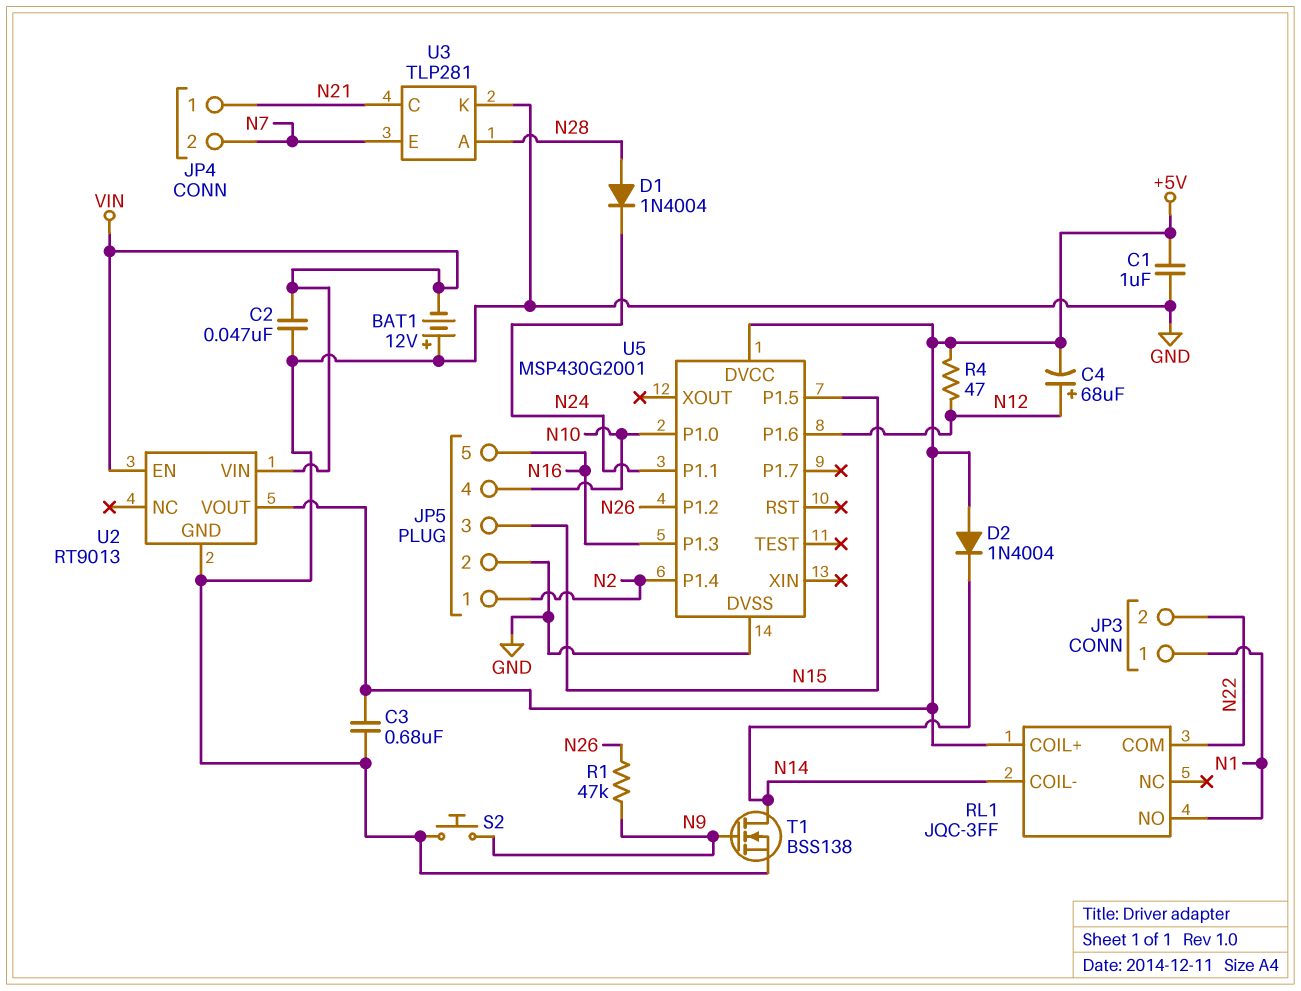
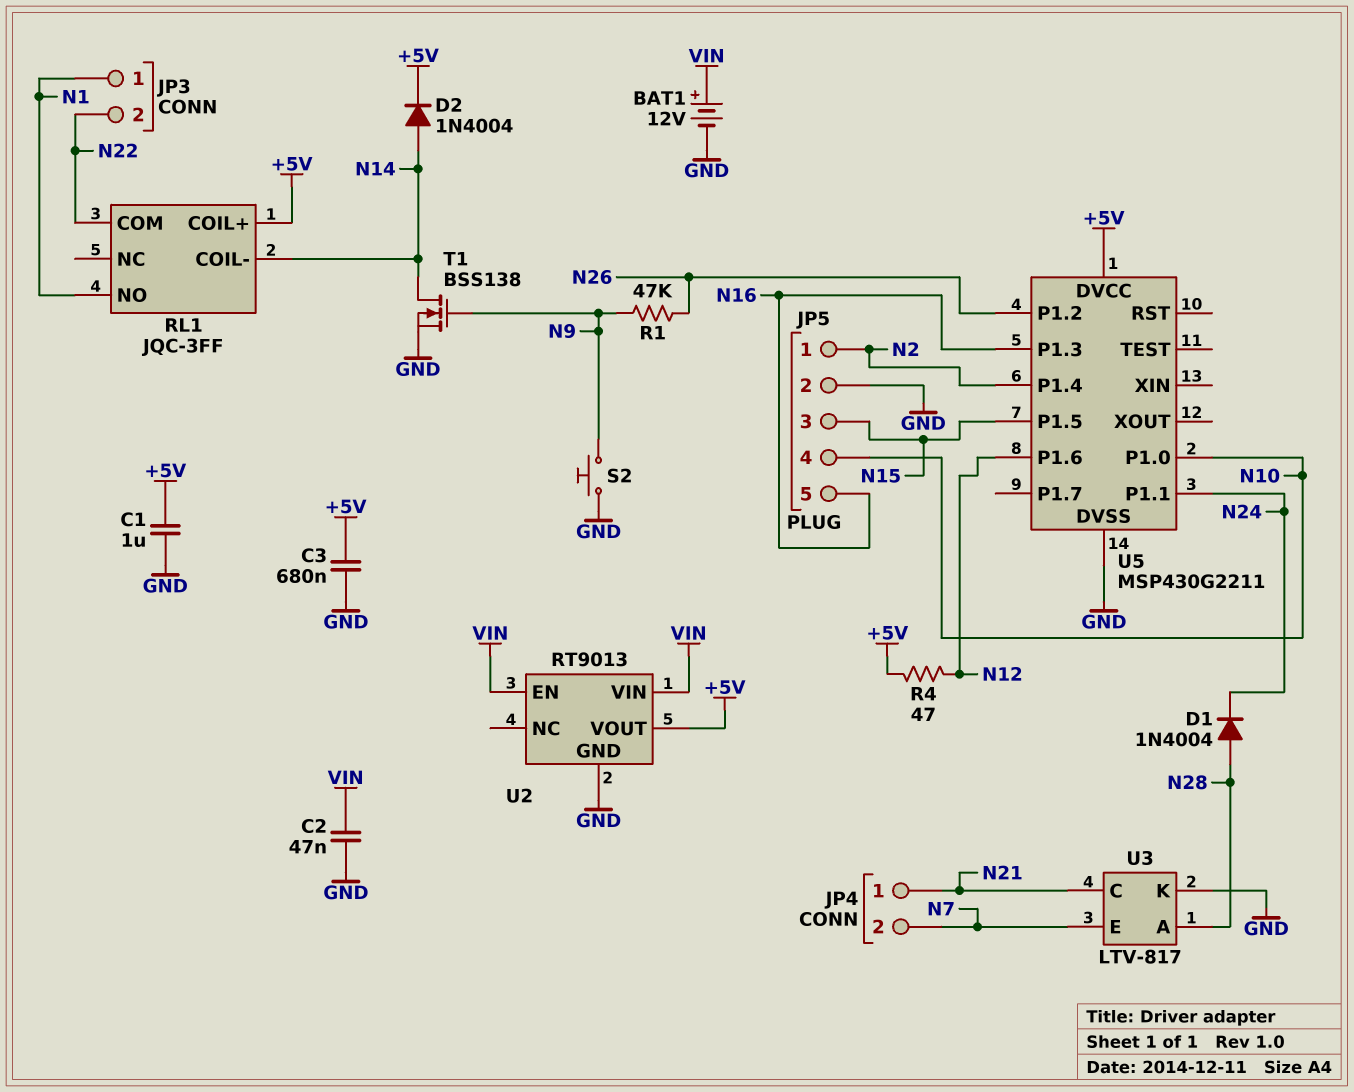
BAT1: 12V (plus GND, minus VIN) -> 12V (plus VIN, minus GND)
C4: 68uF (plus N12, minus +5V) -> none
D2: diode 1N4004 (A +5V, K N14) -> diode 1N4004 (A N14, K +5V)
U3: TLP281 -> LTV-817
U5: MSP430G2001 -> MSP430G2211

